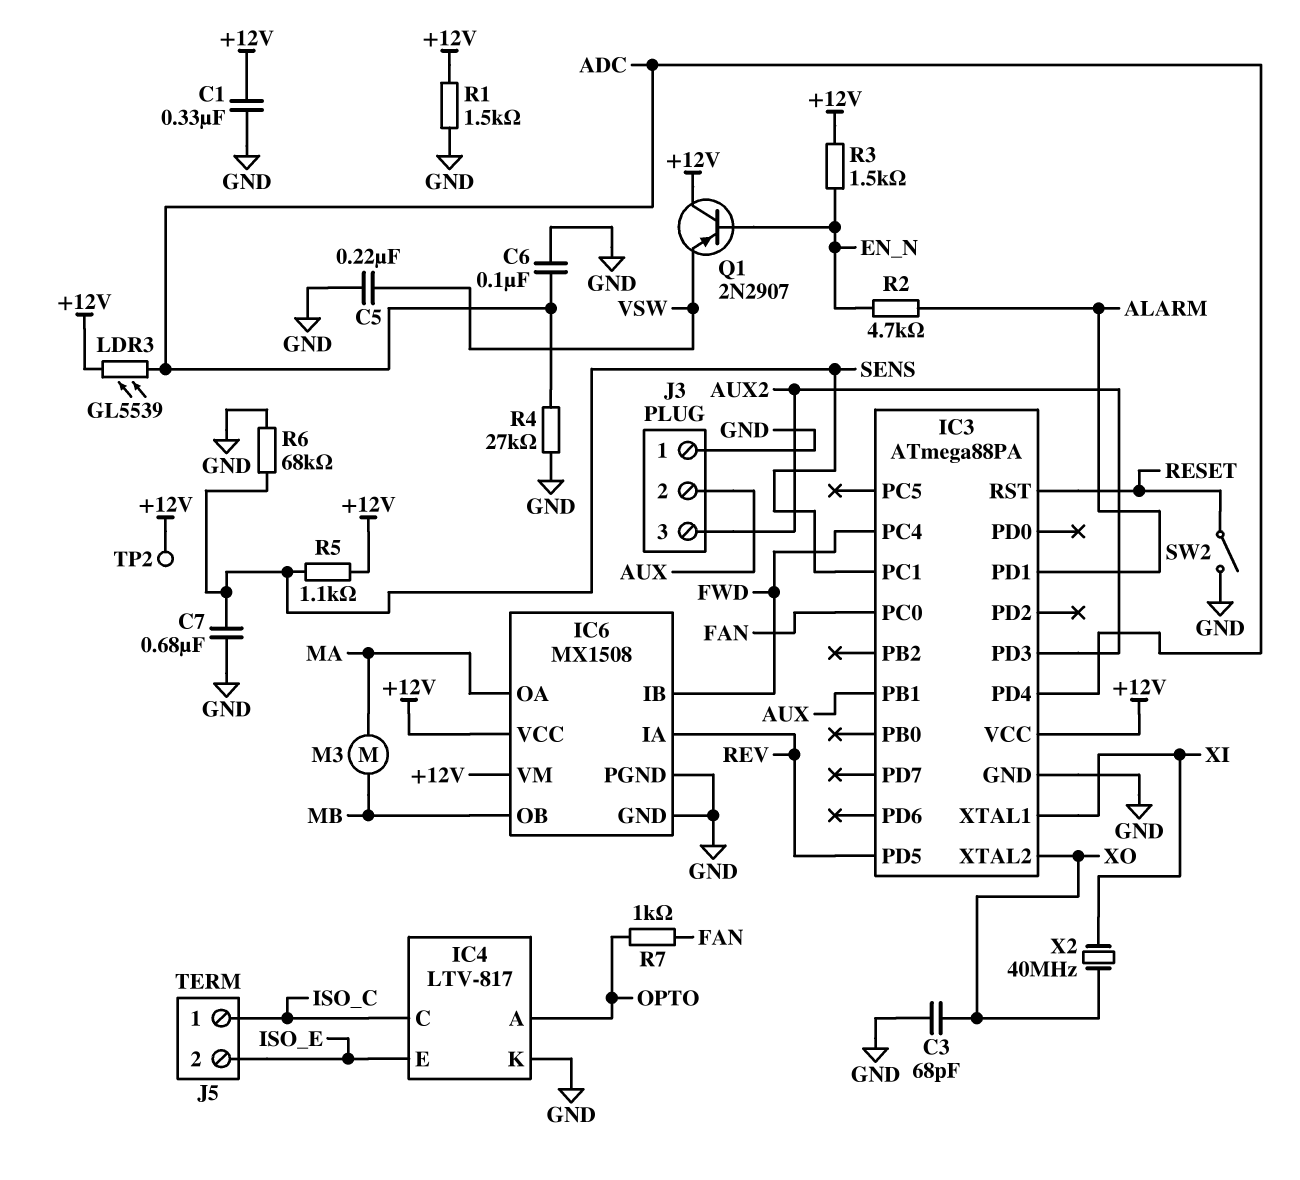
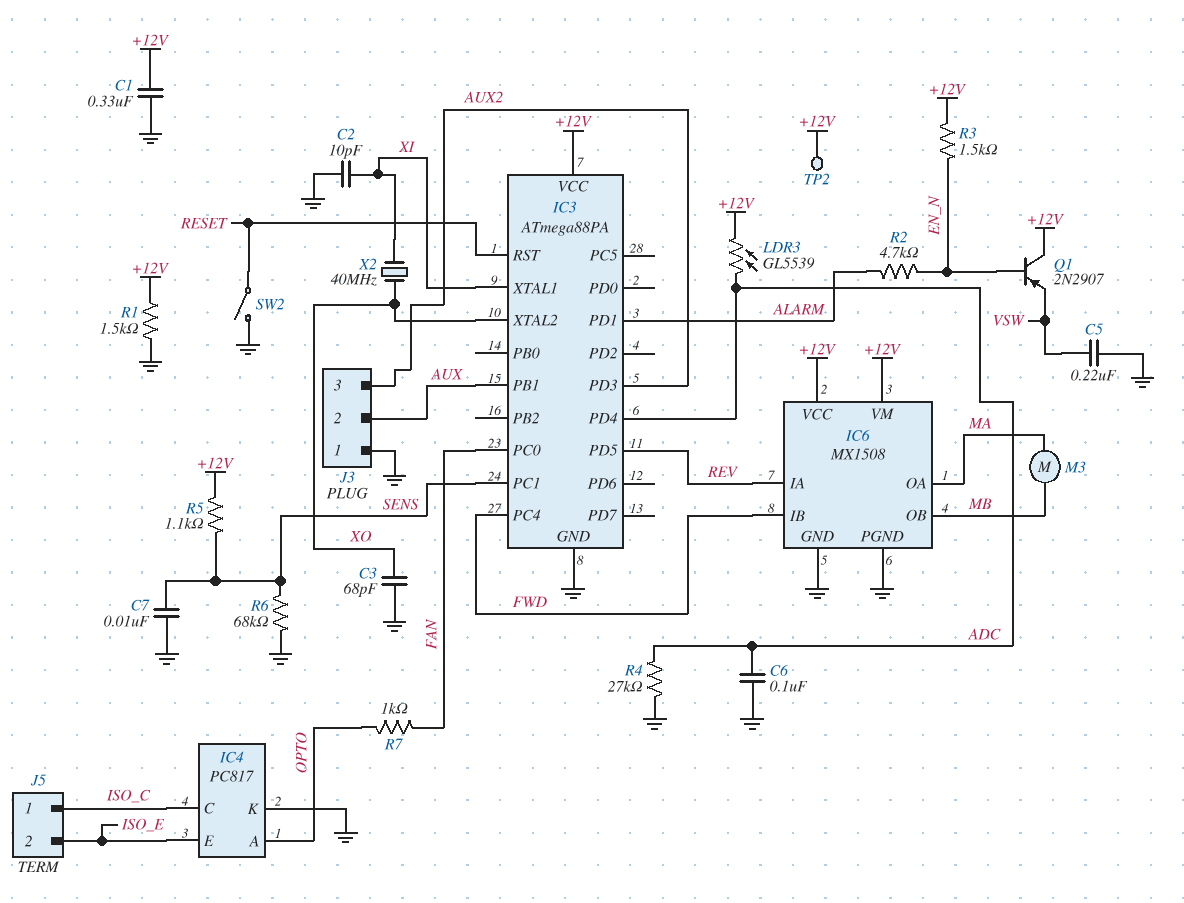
C2: none -> 10pF (GND, XI)
C7: 680nF (GND, SENS) -> 10nF (GND, SENS)
IC4: LTV-817 -> PC817

